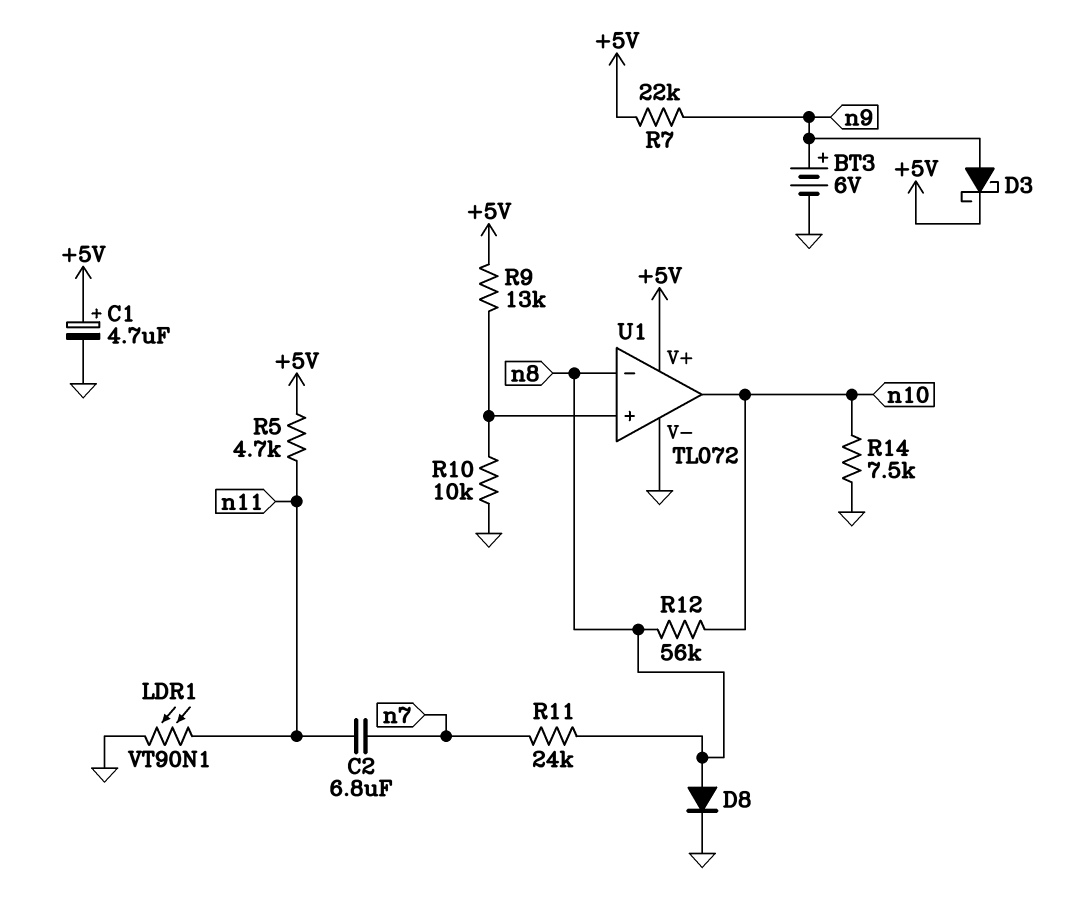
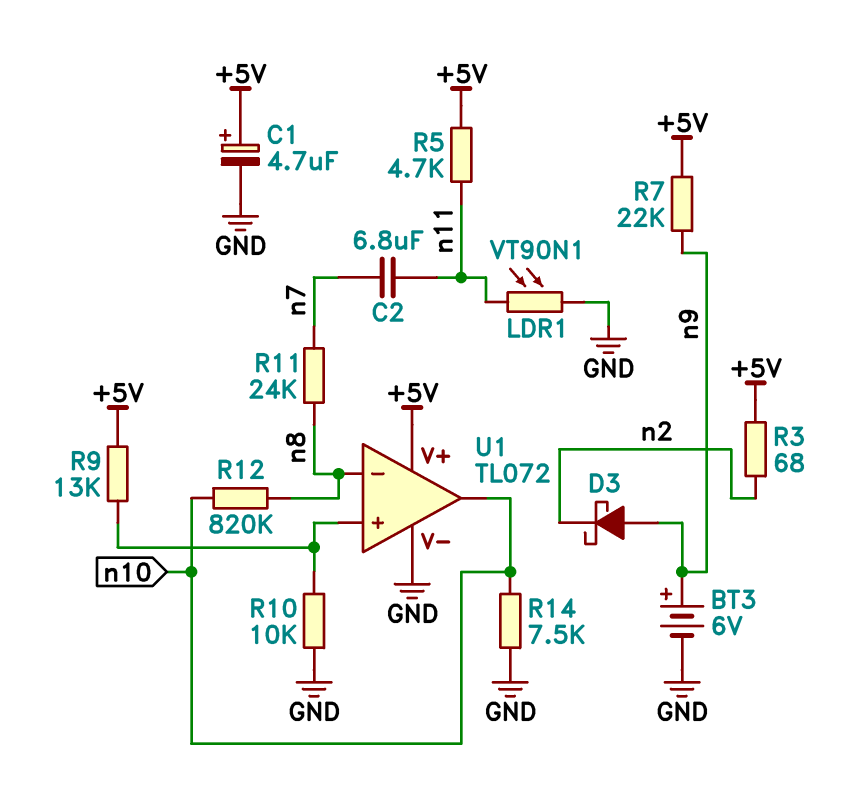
D3: schottky (A n9, K +5V) -> schottky (A n9, K n2)
D8: diode (A n8, K GND) -> none
R3: none -> 68 (+5V, n2)
R12: 56k (n8, n10) -> 820k (n8, n10)

